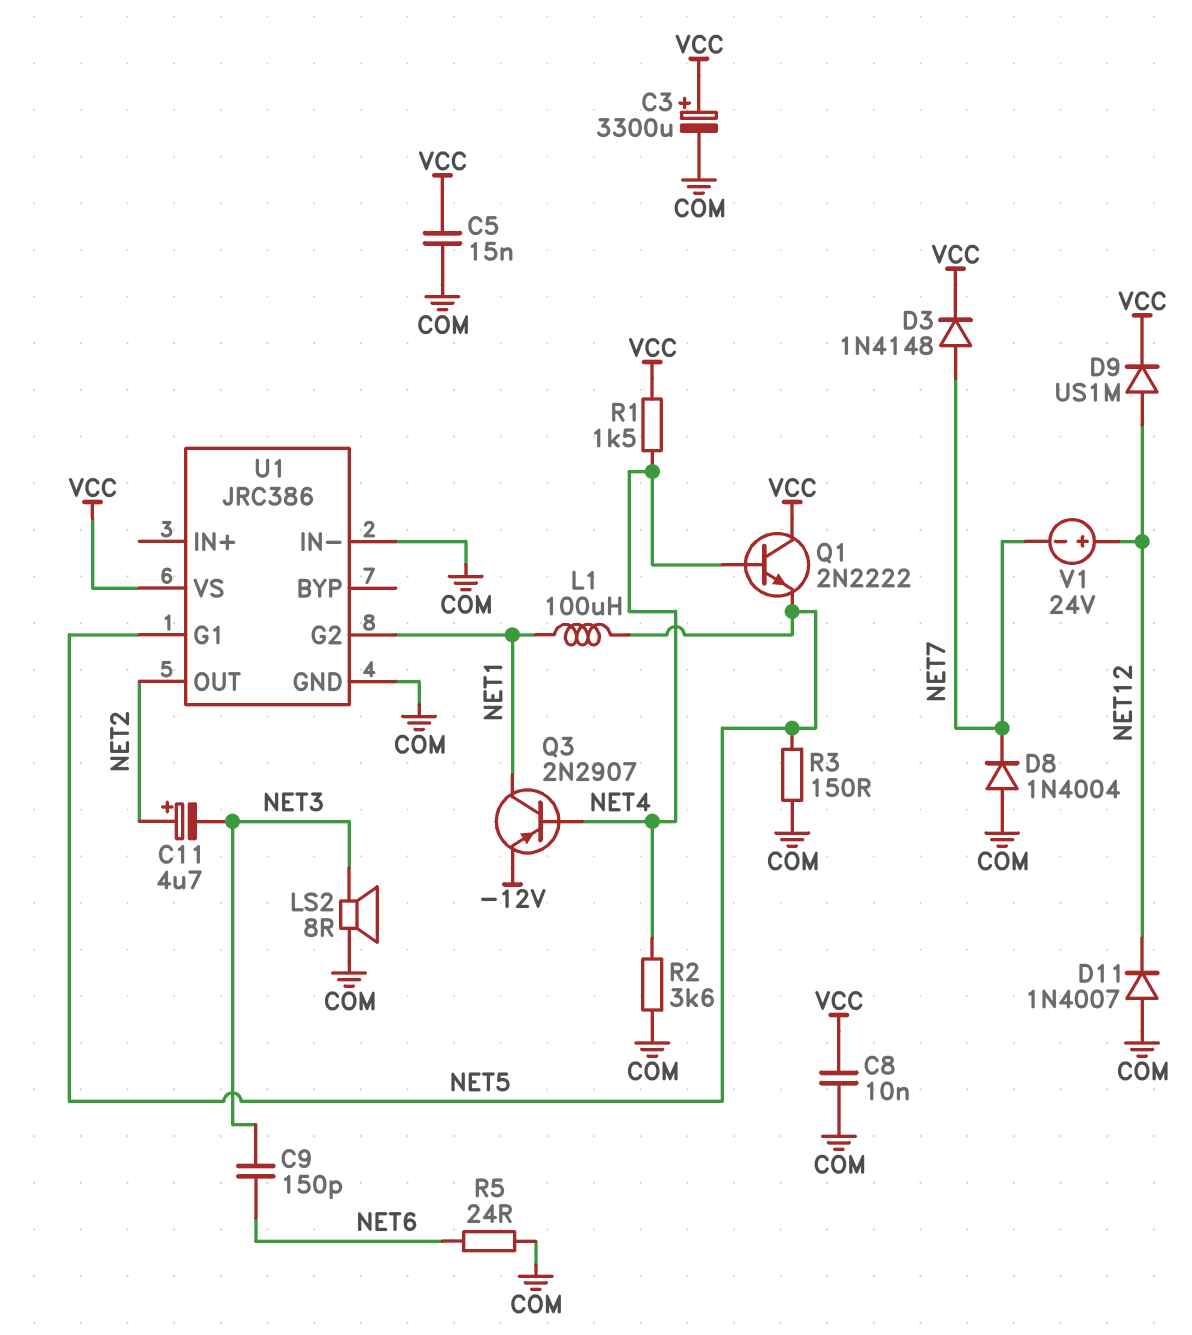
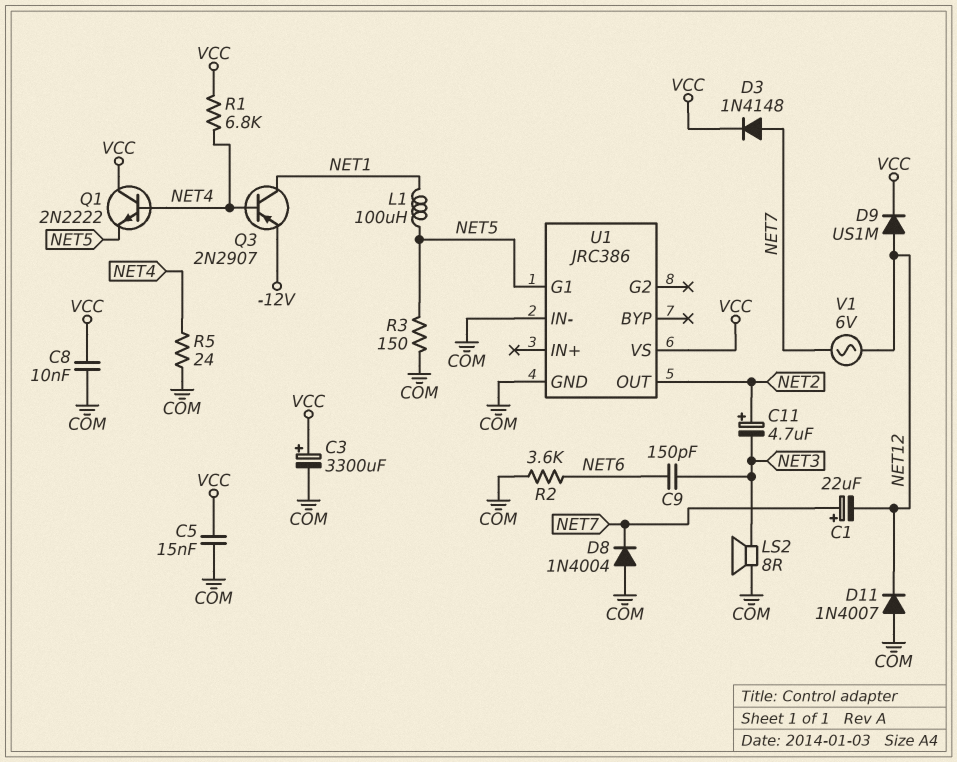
C1: none -> 22uF (plus NET7, minus NET12)
R1: 1.5k (NET4, VCC) -> 6.8k (NET4, VCC)
R2: 3.6k (COM, NET4) -> 3.6k (COM, NET6)
R5: 24 (COM, NET6) -> 24 (COM, NET4)
U1 pin G2: NET1 -> none
V1: 24V (plus NET12, minus NET7) -> AC 6V (NET7, NET12)

